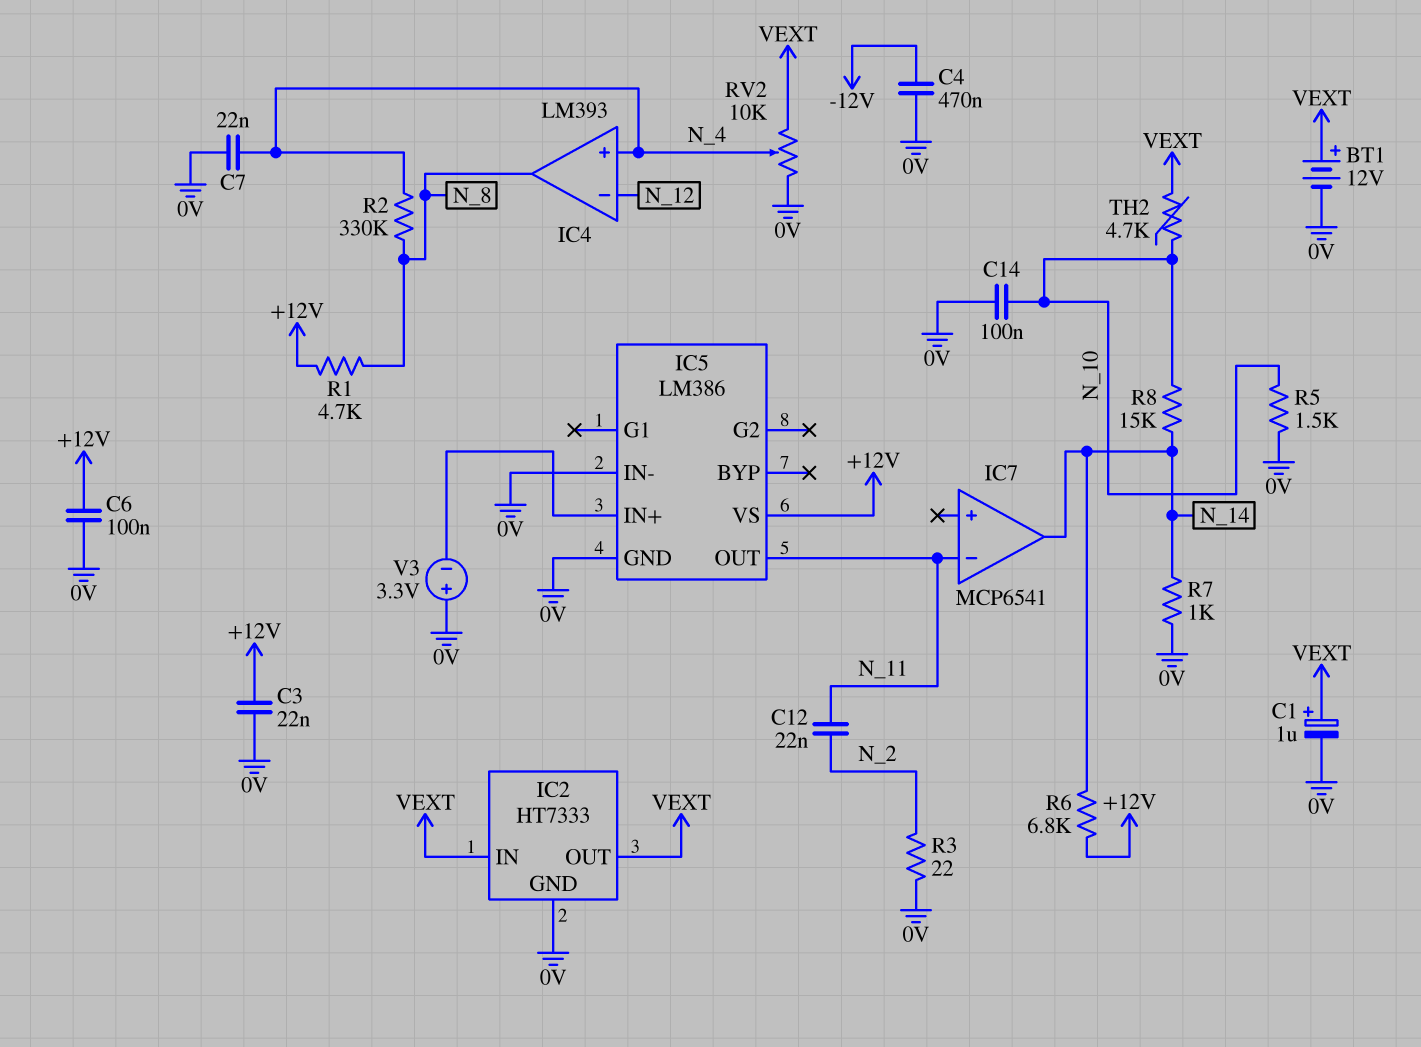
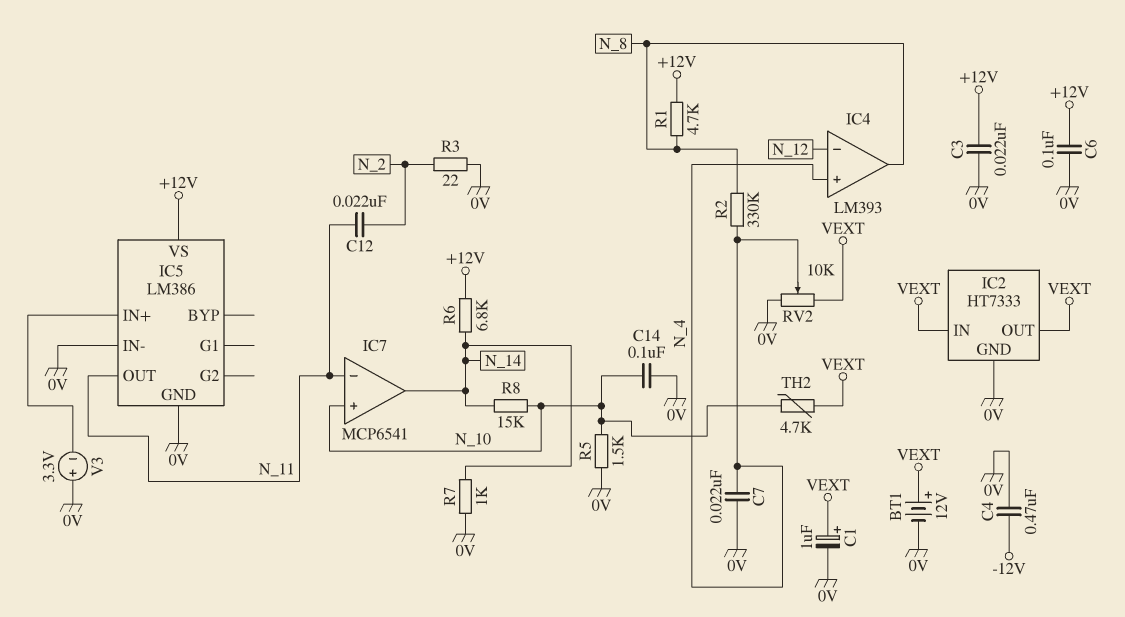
IC7 pin in+: none -> N_10

